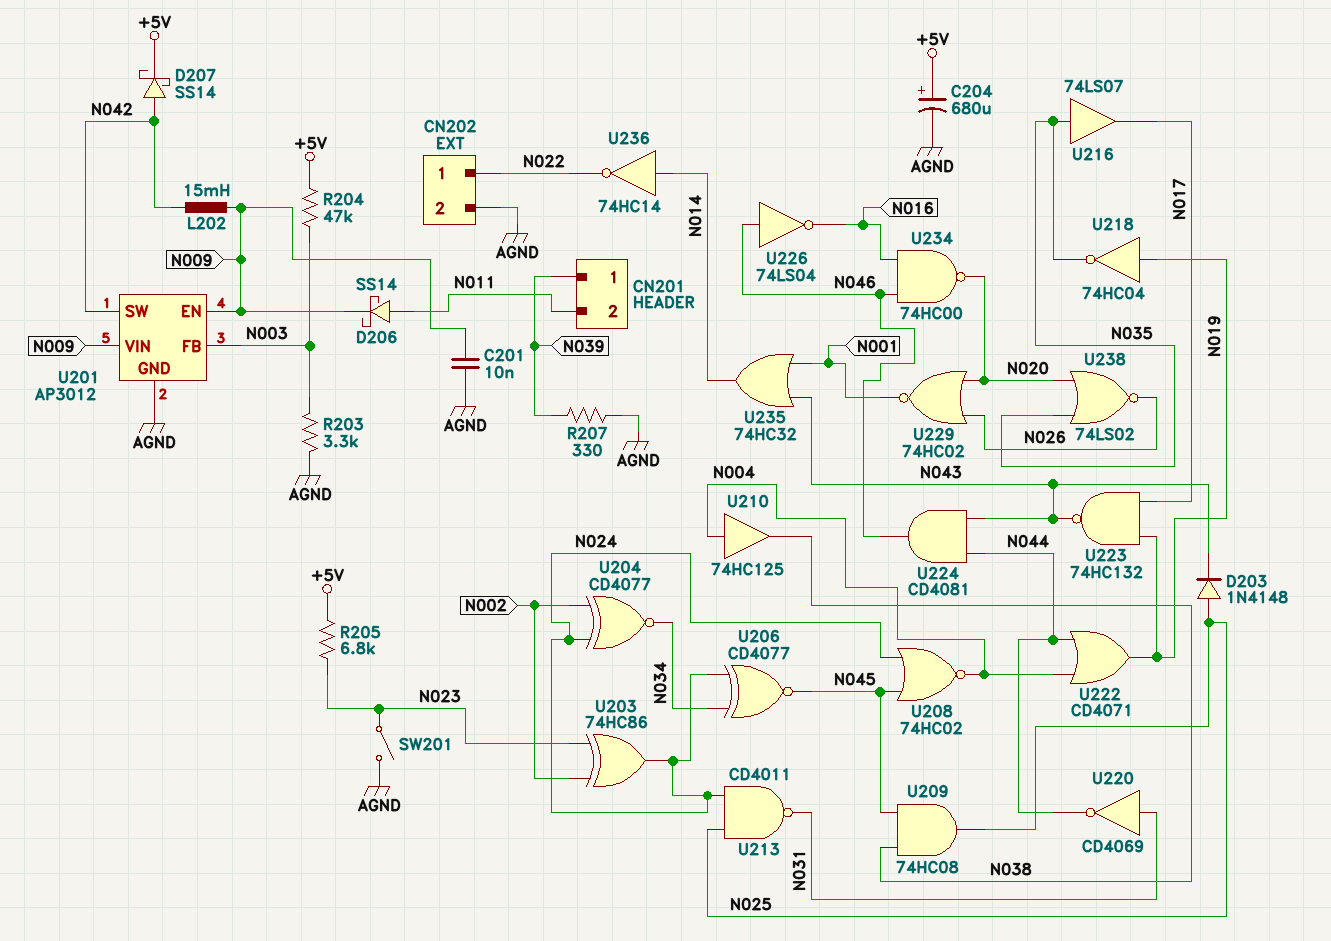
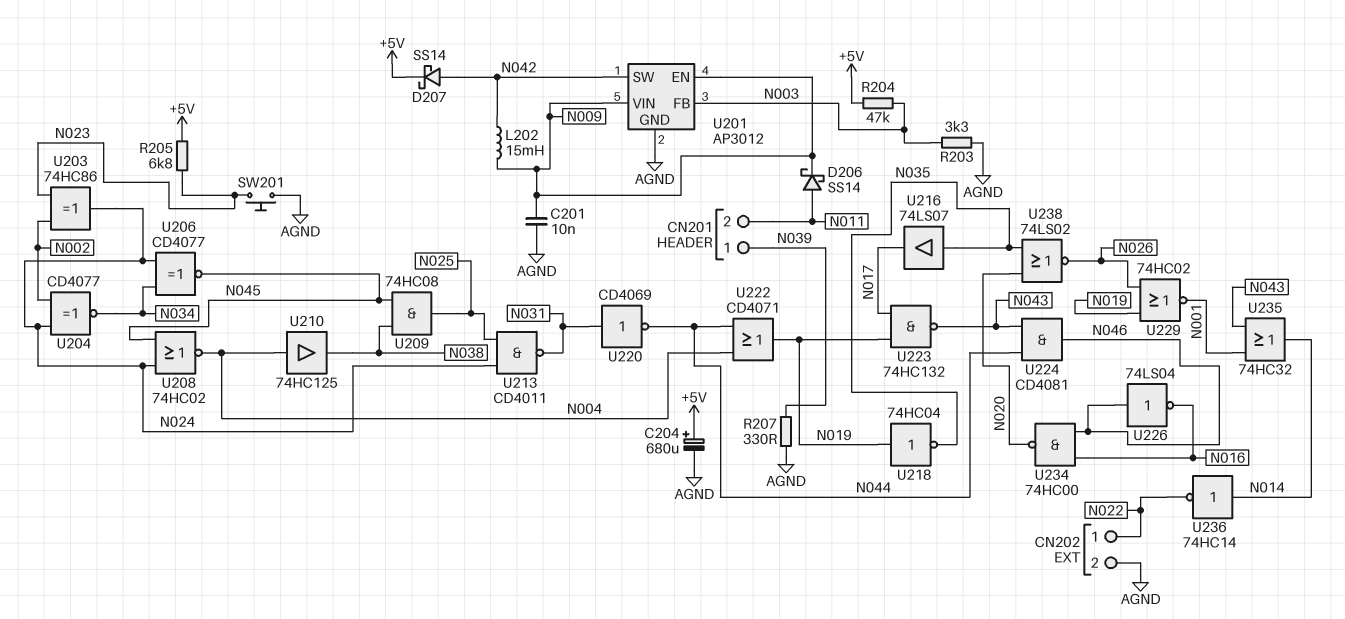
D203: diode 1N4148 (A N025, K N043) -> none
SW201: switch (AGND, N023) -> button (AGND, N023)
U229: NOR 74HC02 (in N020, in N026, out N001) -> NOR 74HC02 (in N019, in N026, out N001)

